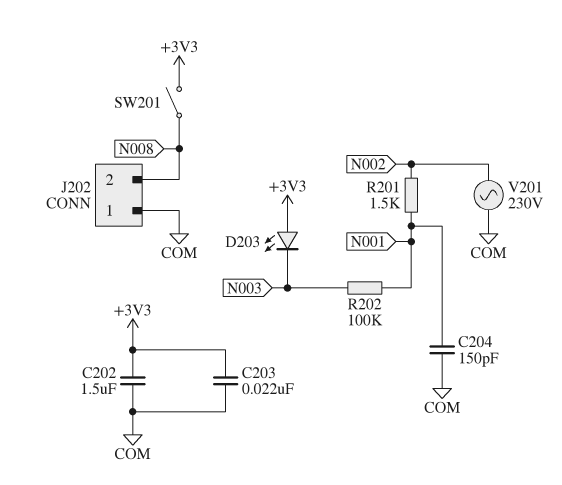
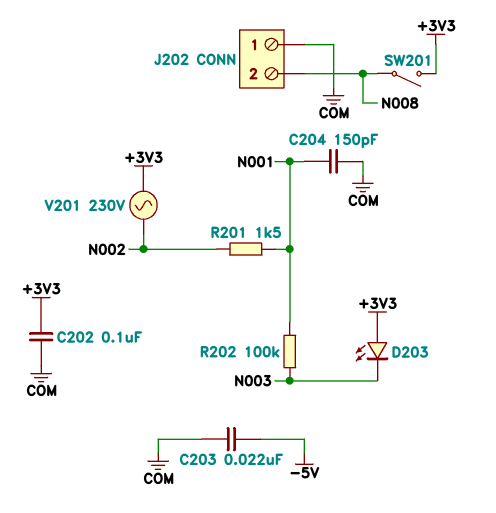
C202: 1.5uF (+3V3, COM) -> 100nF (+3V3, COM)
C203: 22nF (+3V3, COM) -> 22nF (-5V, COM)
V201: AC 230V (COM, N002) -> AC 230V (+3V3, N002)

